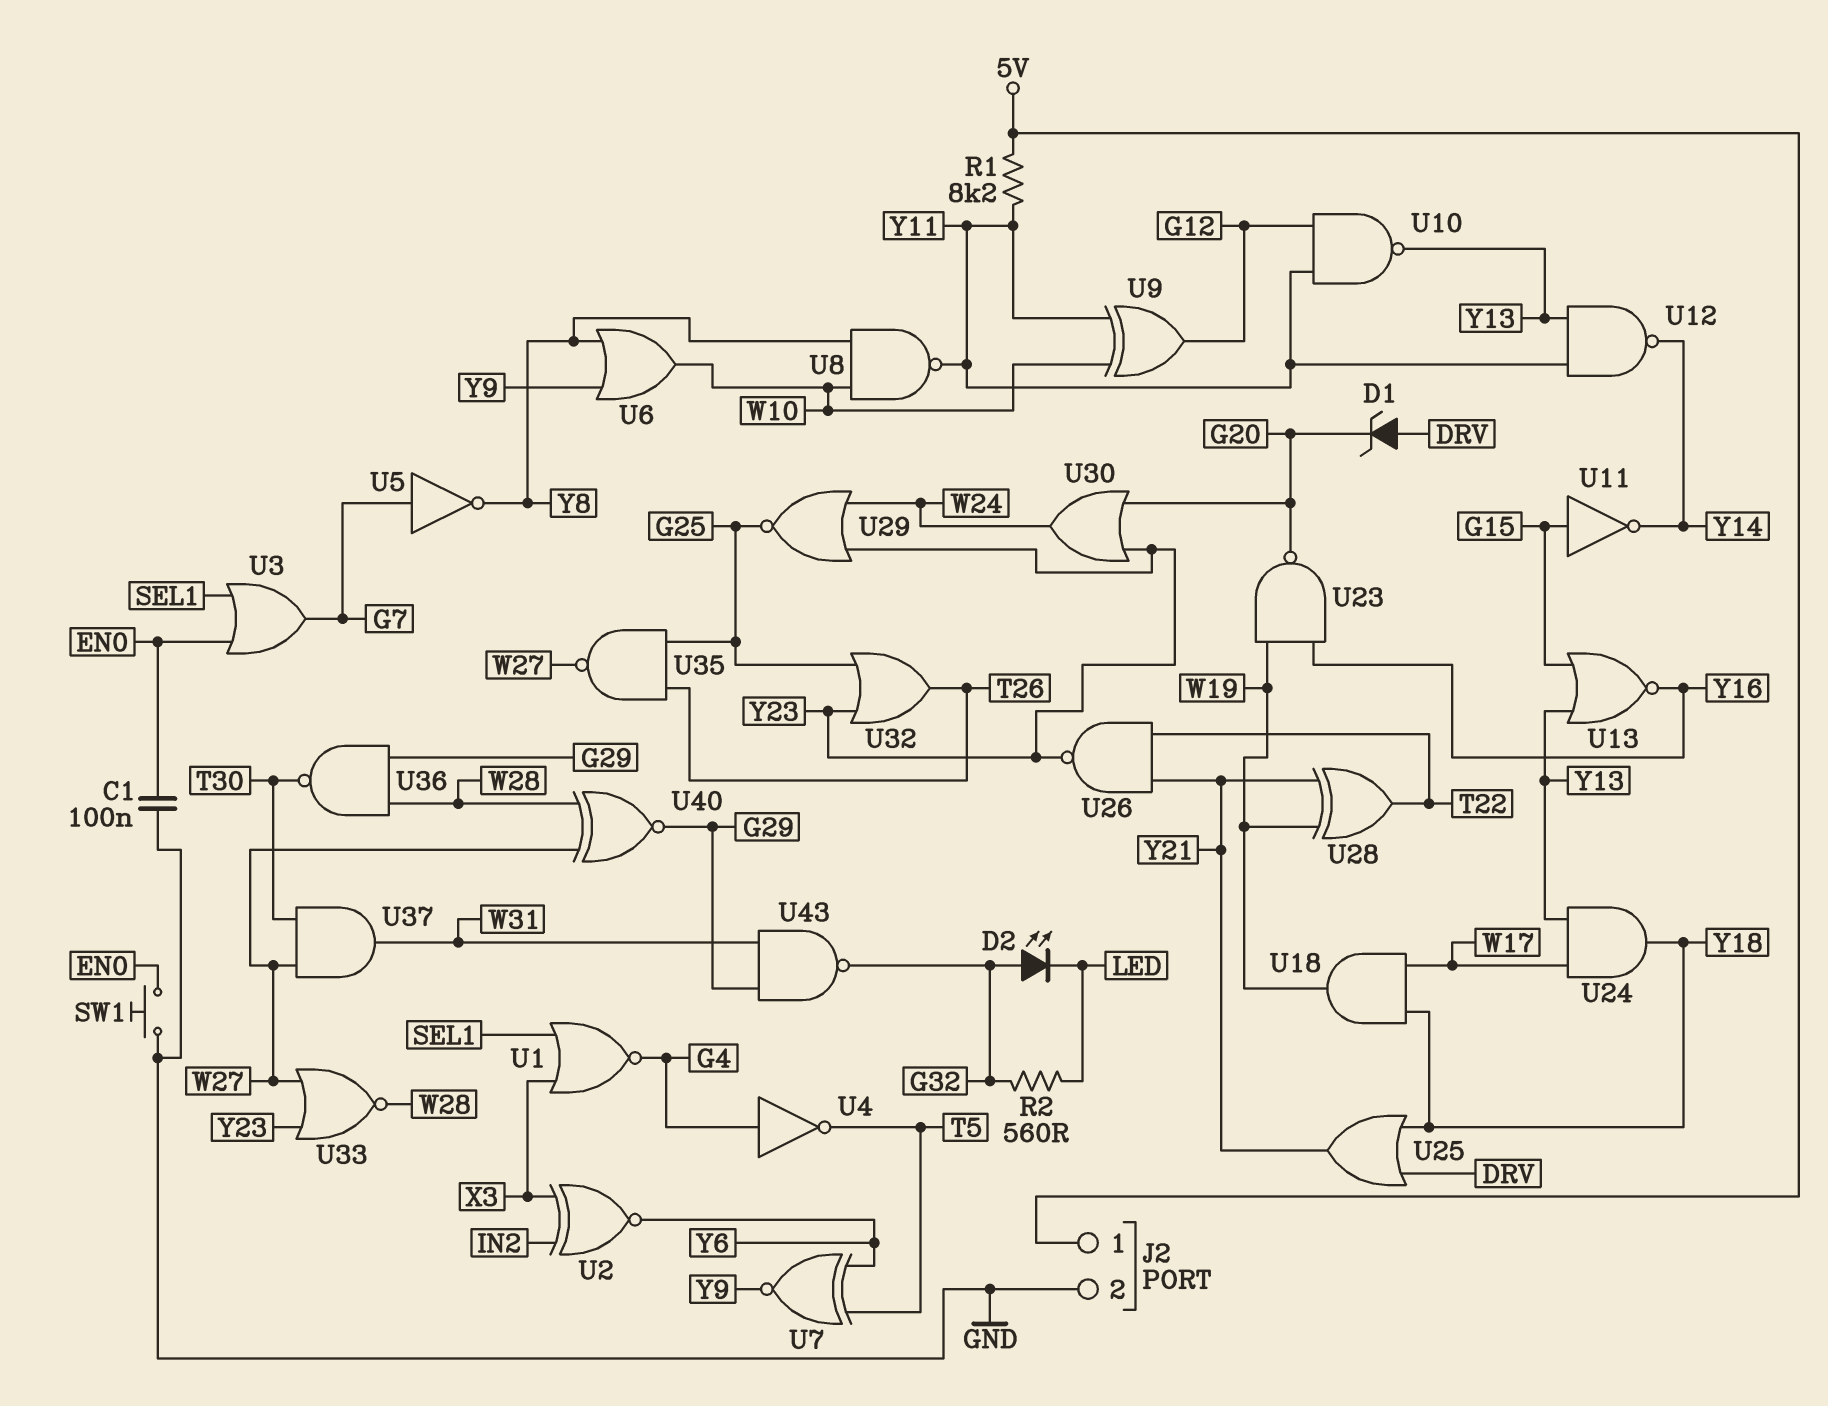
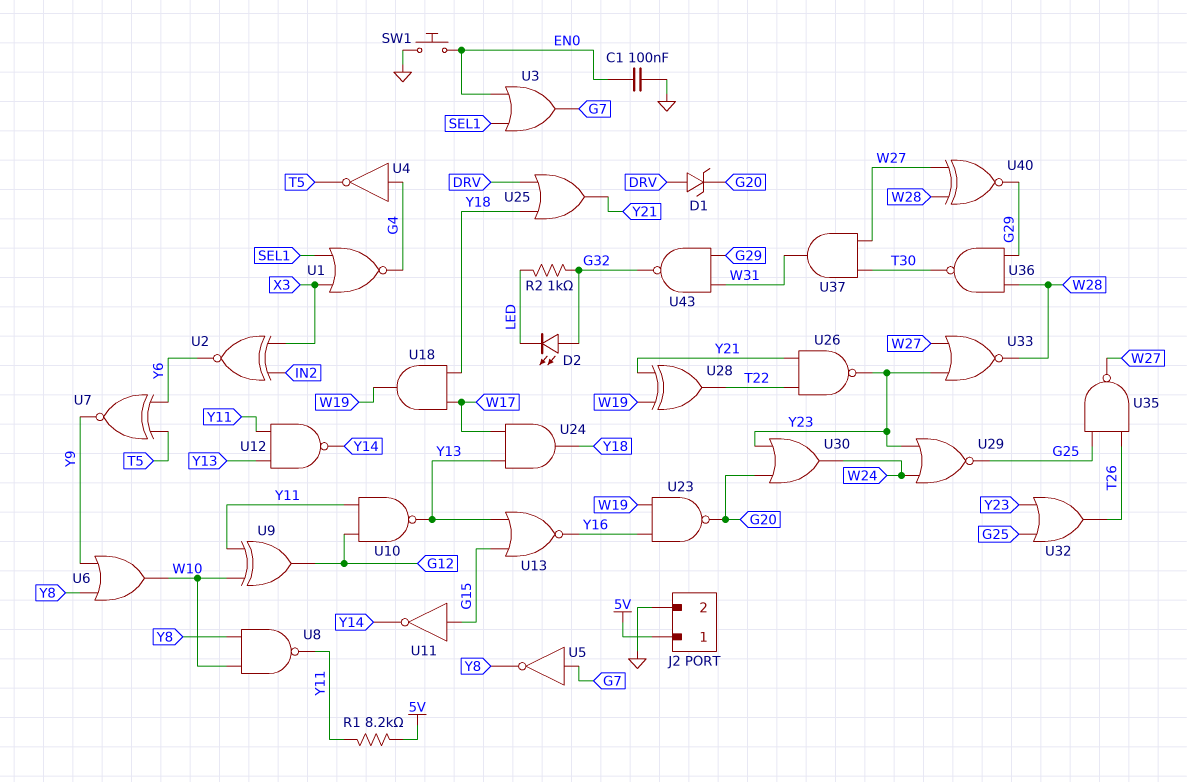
R2: 560 (G32, LED) -> 1k (G32, LED)

